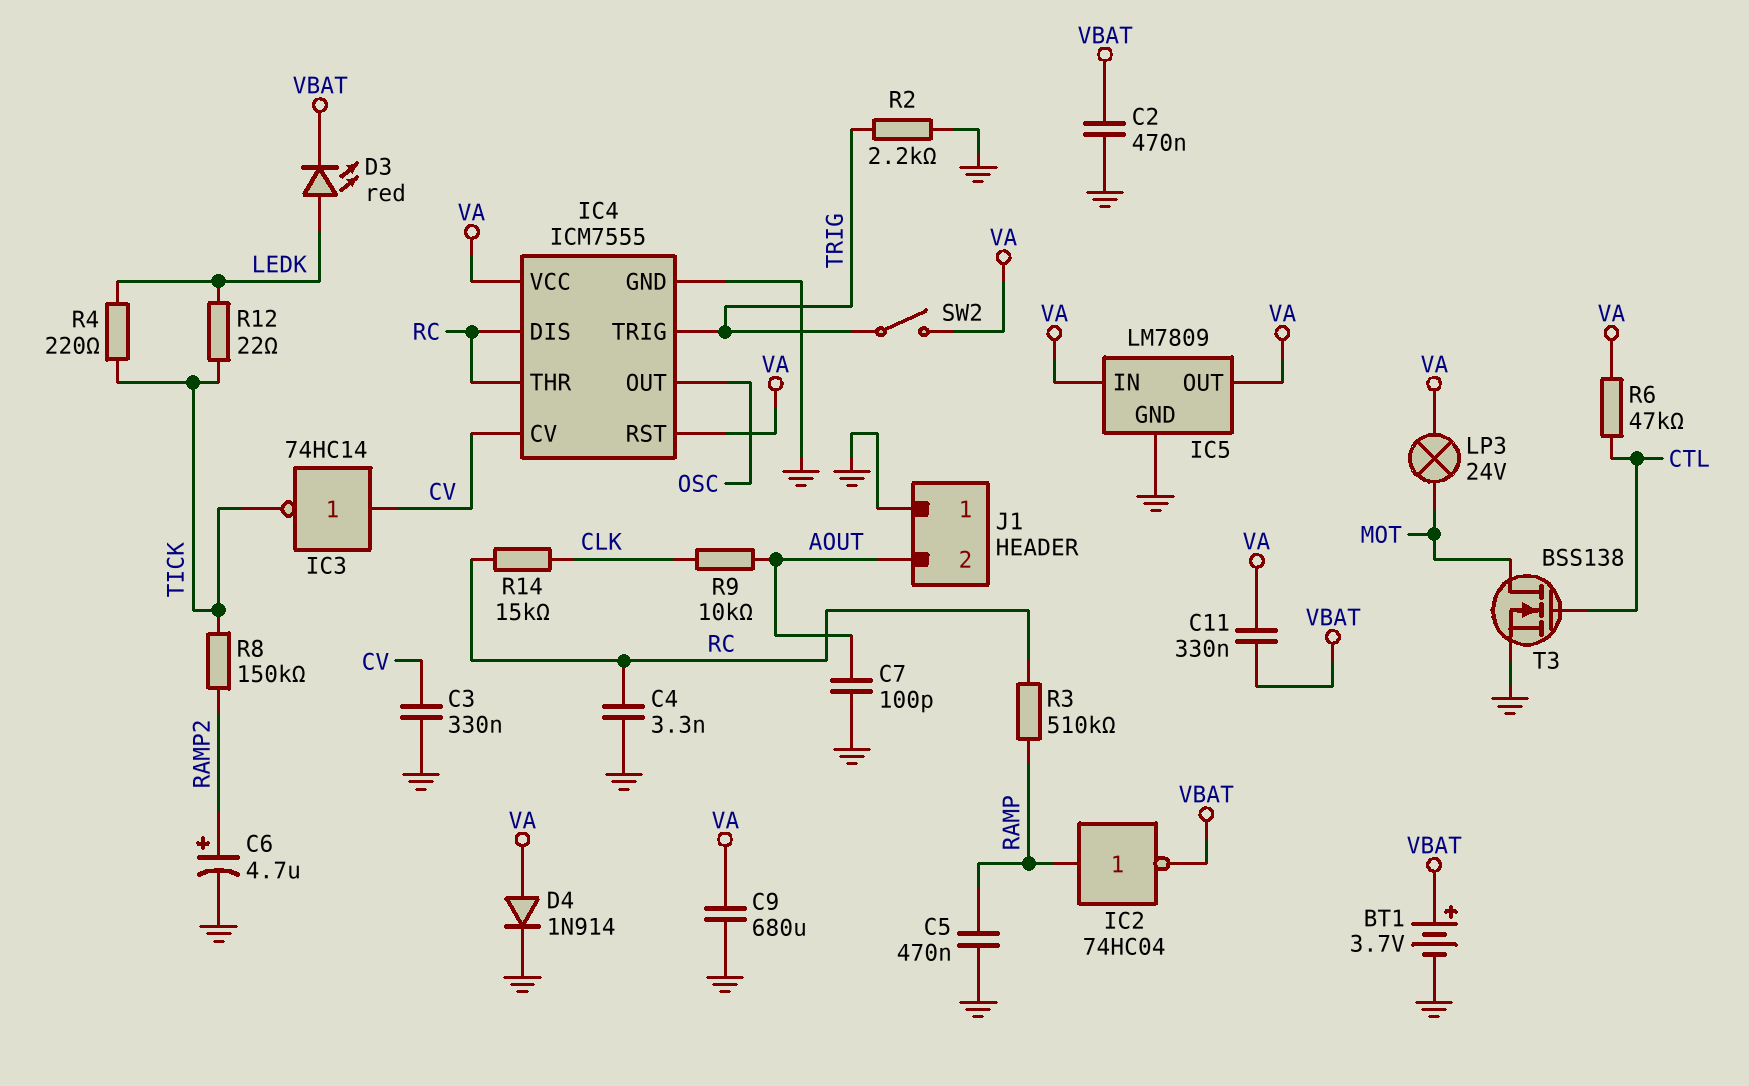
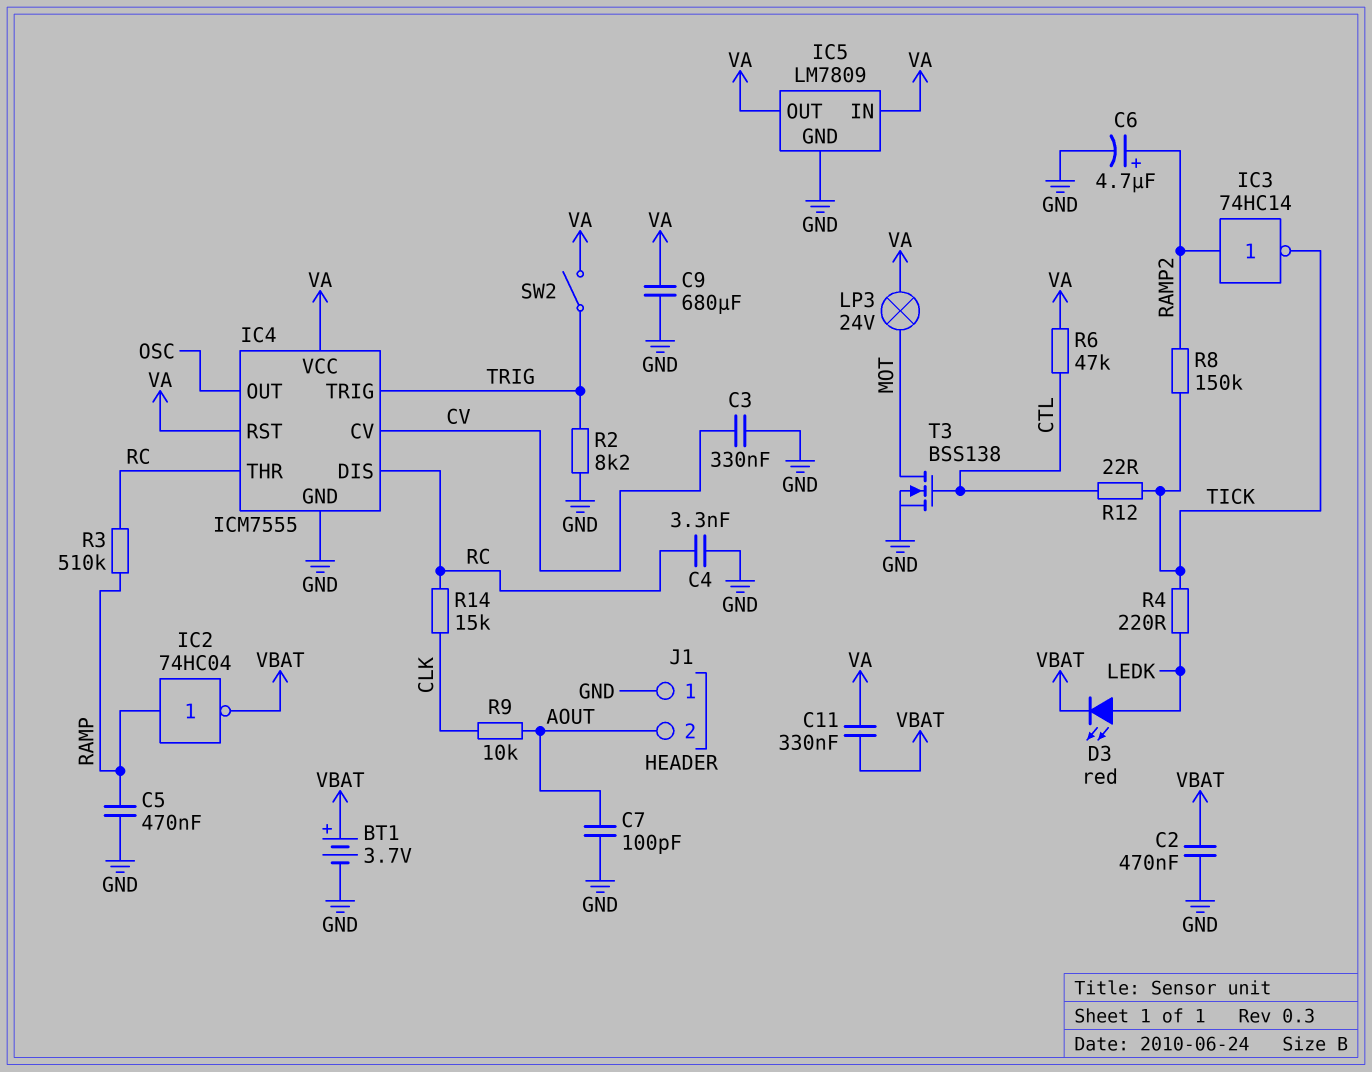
D4: diode 1N914 (A VA, K GND) -> none
IC3: NOT 74HC14 (in CV, out TICK) -> NOT 74HC14 (in RAMP2, out TICK)
R2: 2.2k (GND, TRIG) -> 8.2k (GND, TRIG)
R12: 22 (LEDK, TICK) -> 22 (CTL, TICK)

